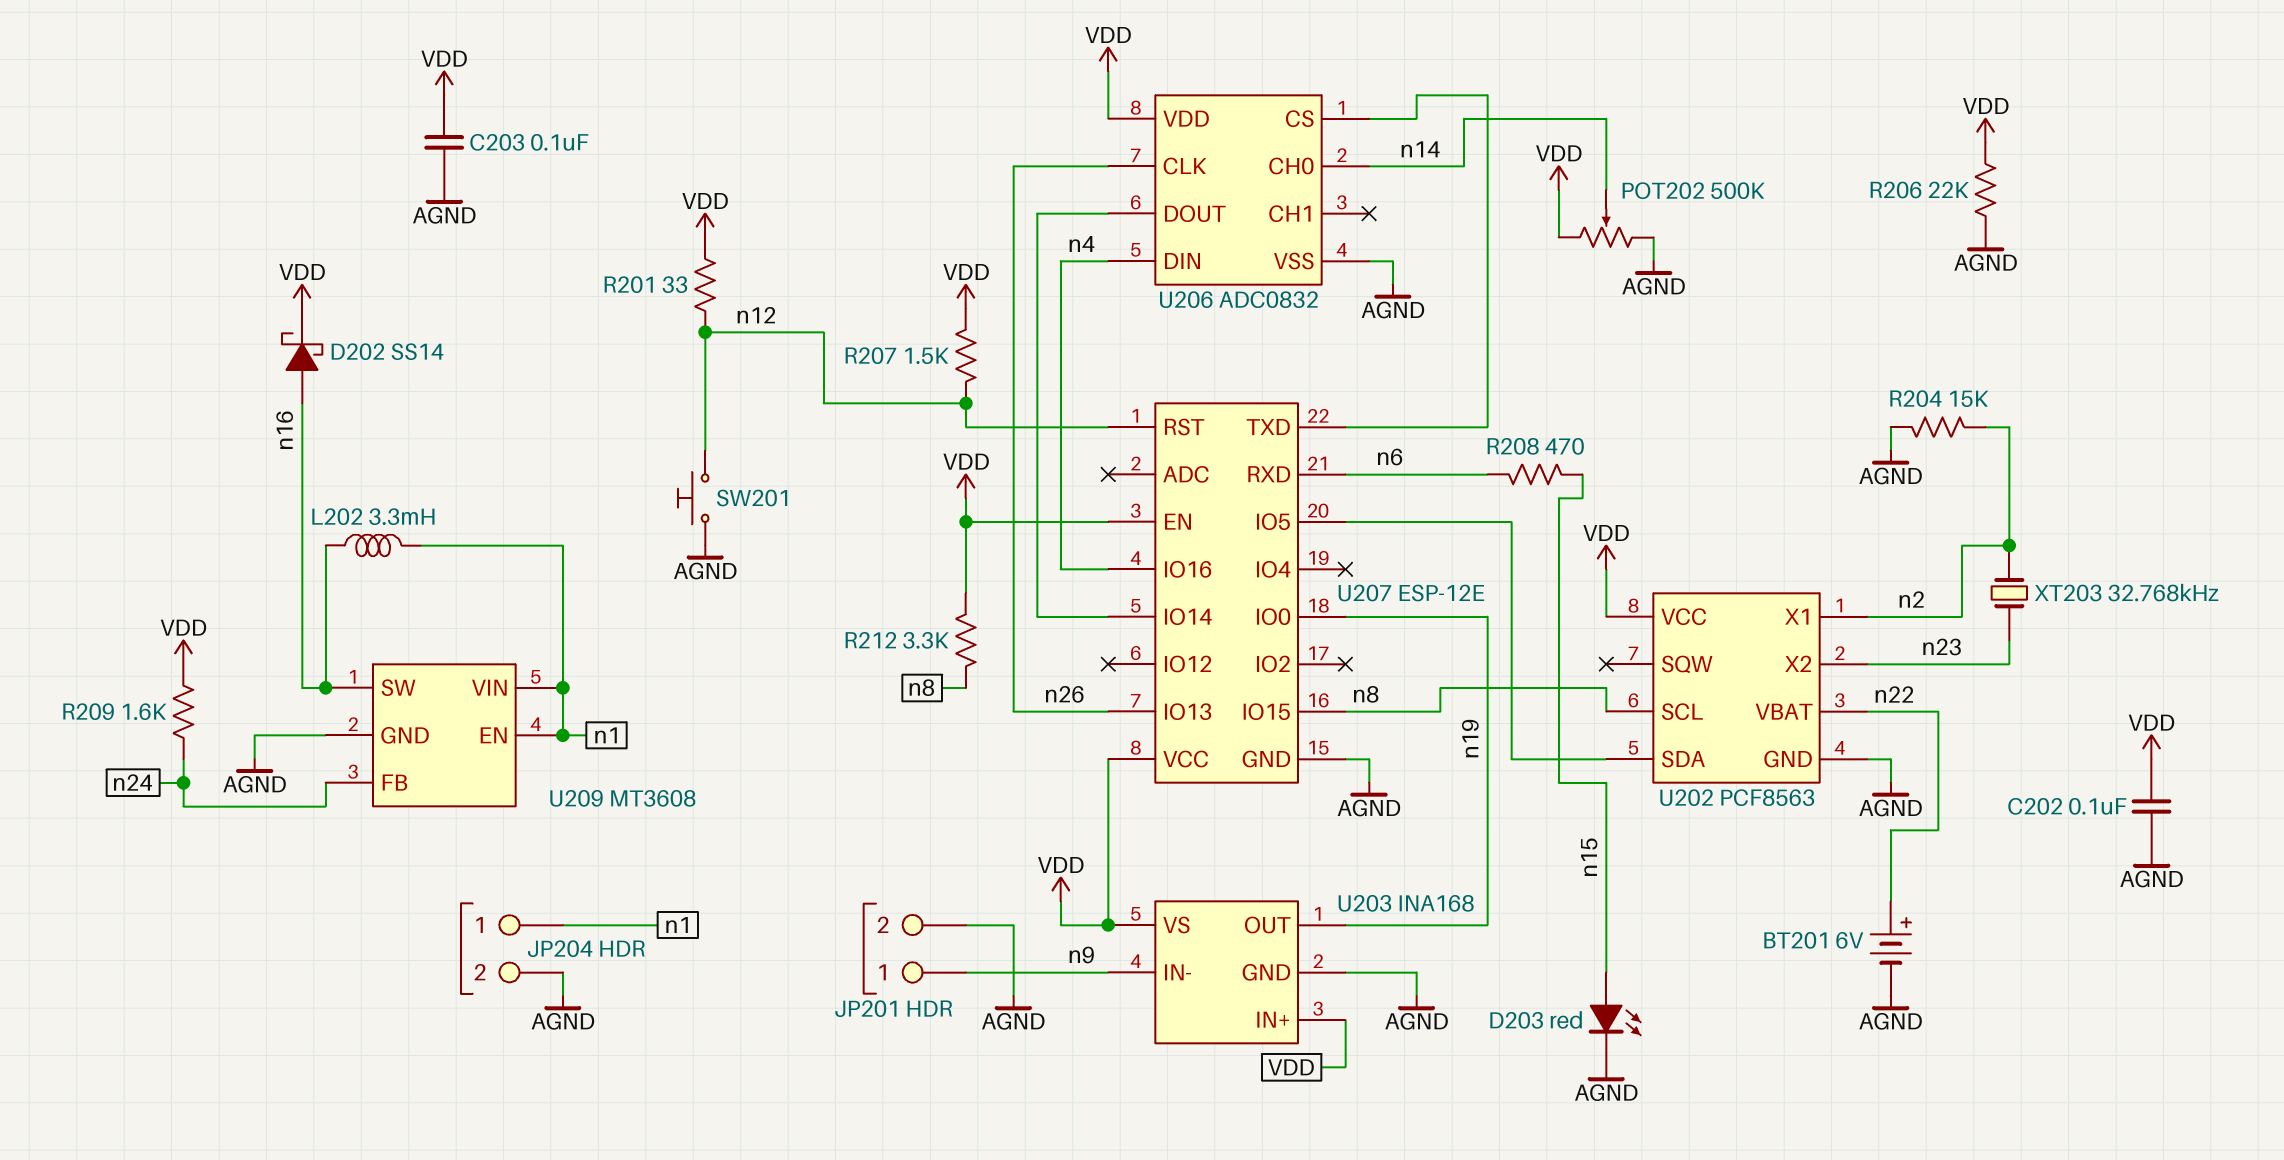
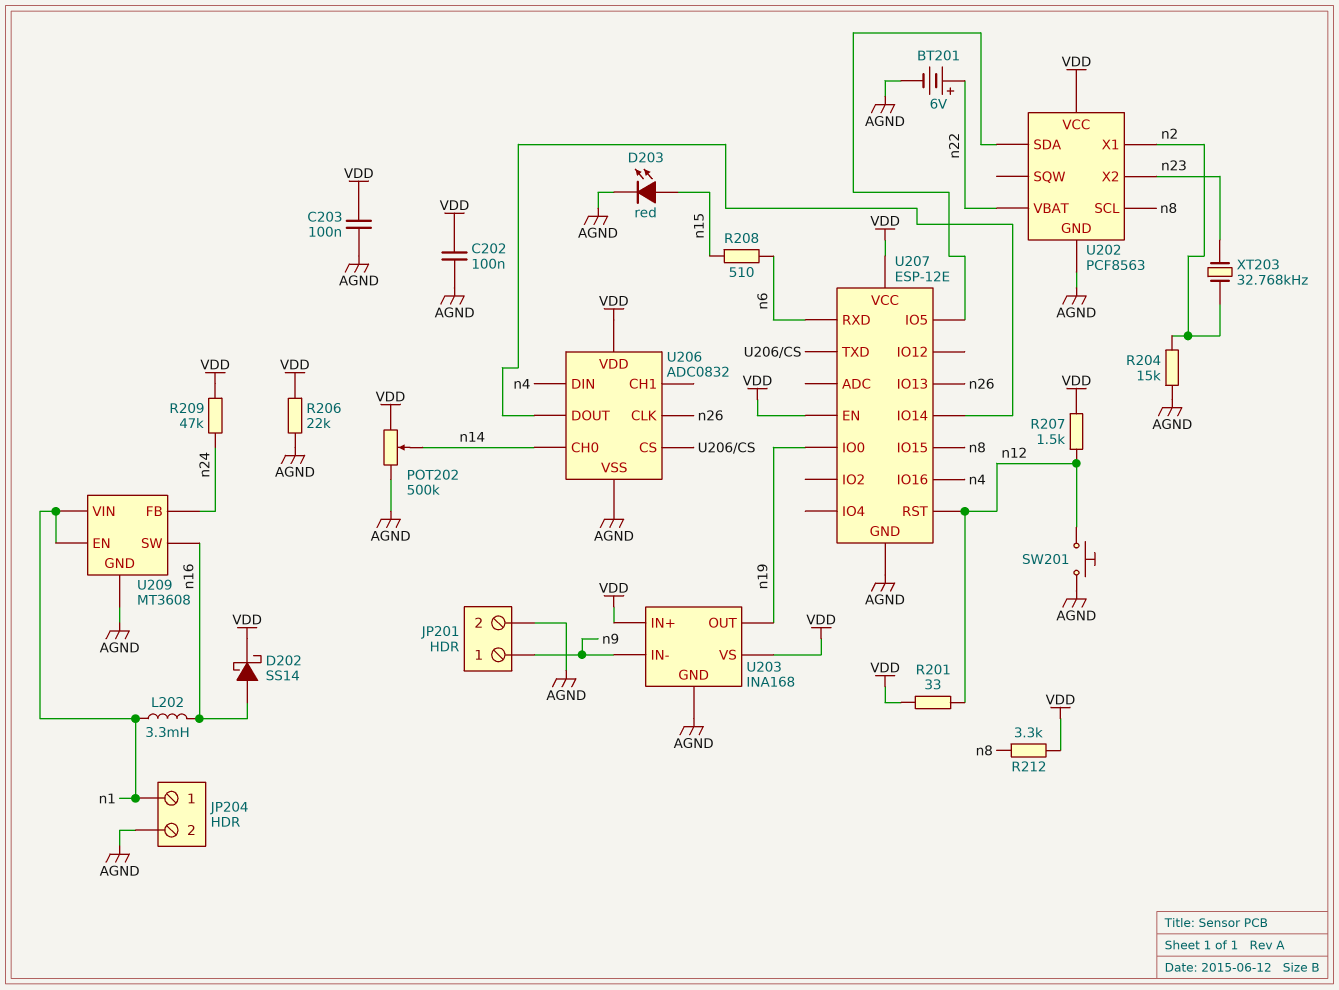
R208: 470 (n6, n15) -> 510 (n6, n15)
R209: 1.6k (VDD, n24) -> 47k (VDD, n24)

